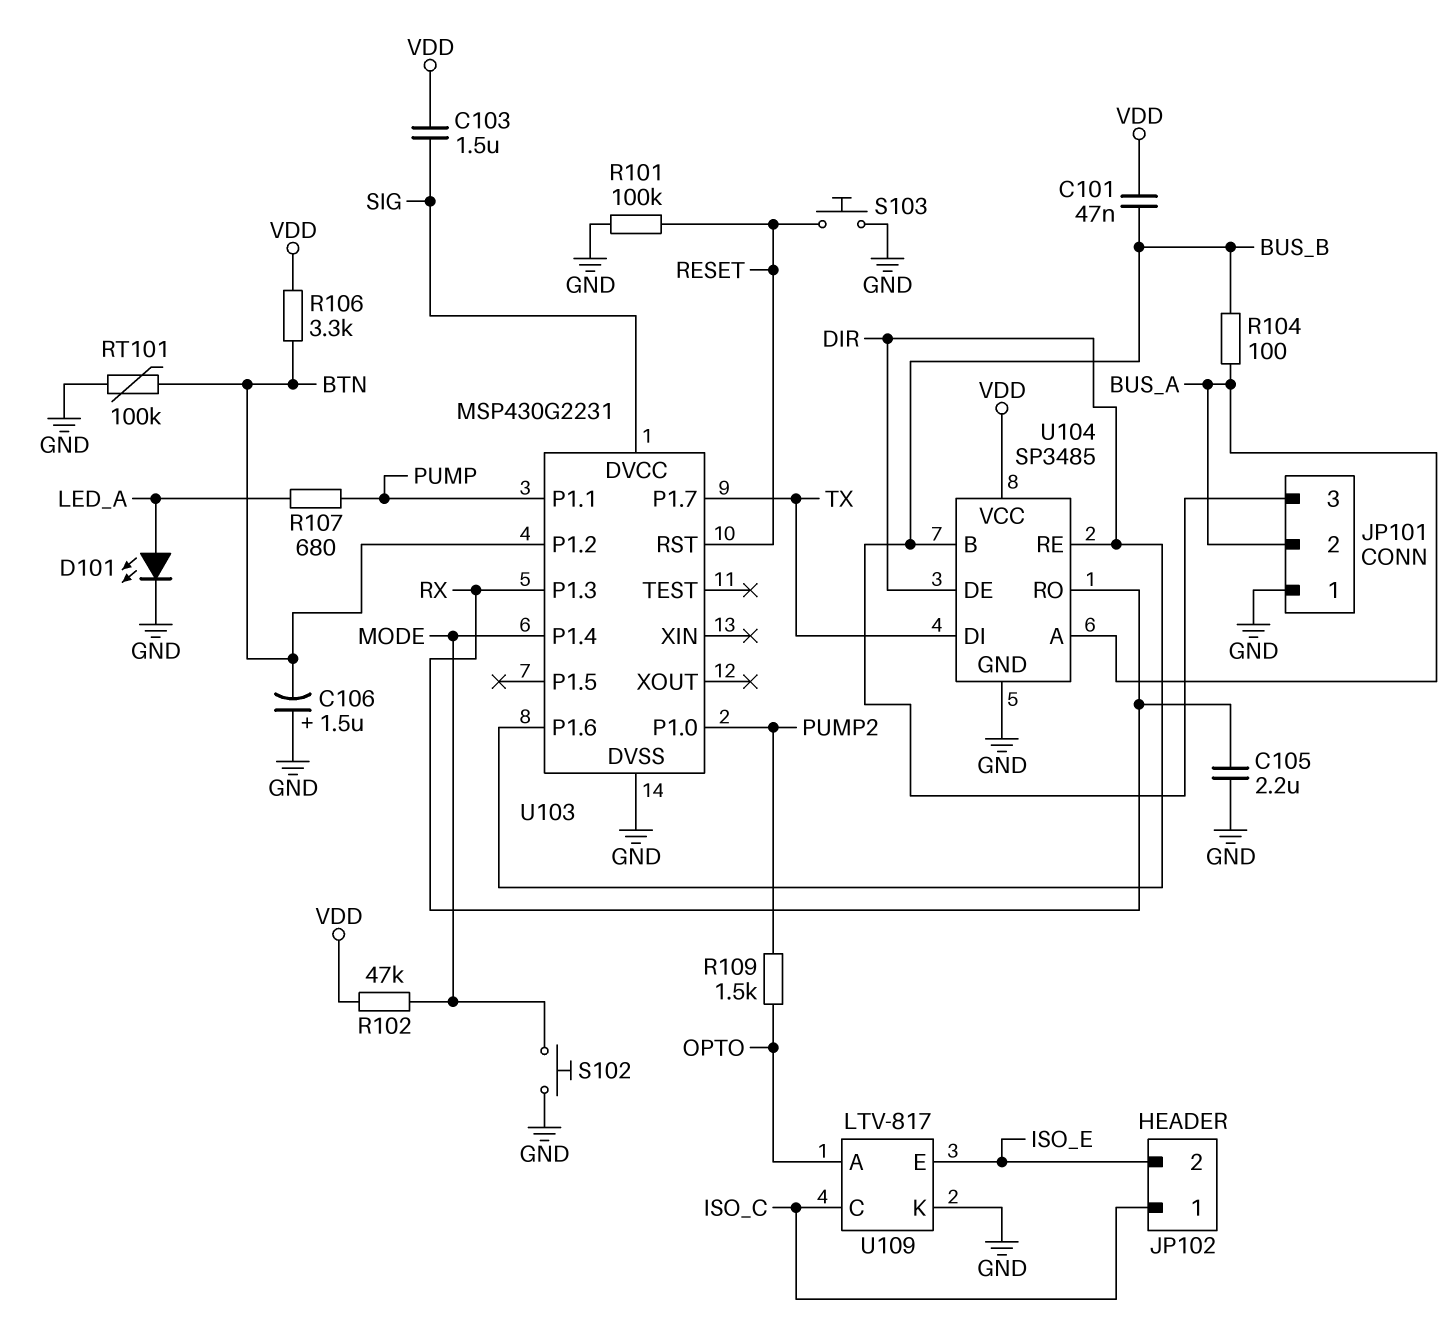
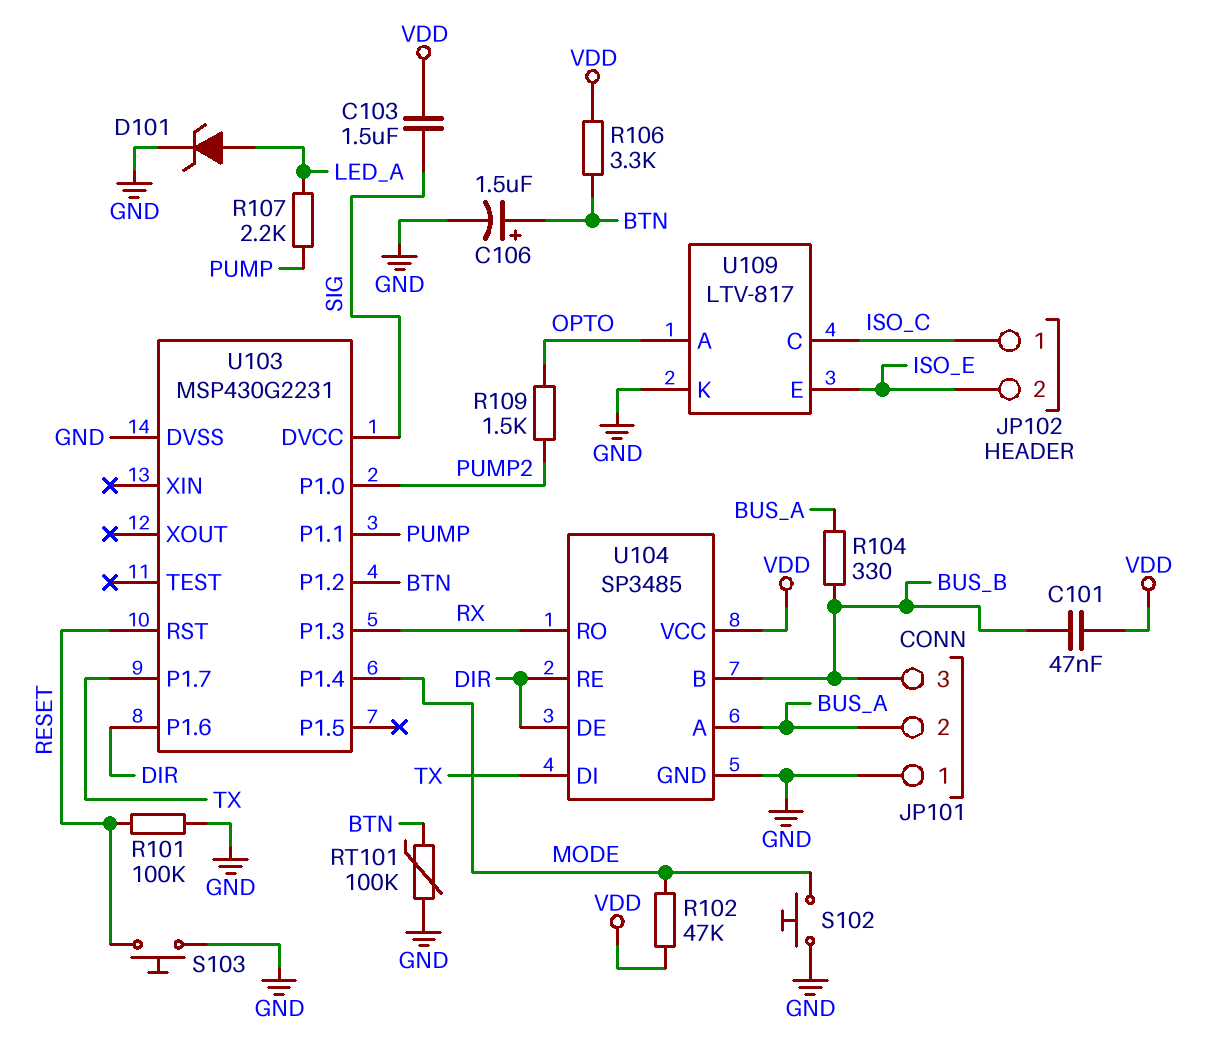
C105: 2.2uF (GND, RX) -> none
C106: 1.5uF (plus GND, minus BTN) -> 1.5uF (plus BTN, minus GND)
D101: LED (A LED_A, K GND) -> zener (A LED_A, K GND)
R104: 100 (BUS_A, BUS_B) -> 330 (BUS_A, BUS_B)
R107: 680 (LED_A, PUMP) -> 2.2k (LED_A, PUMP)

